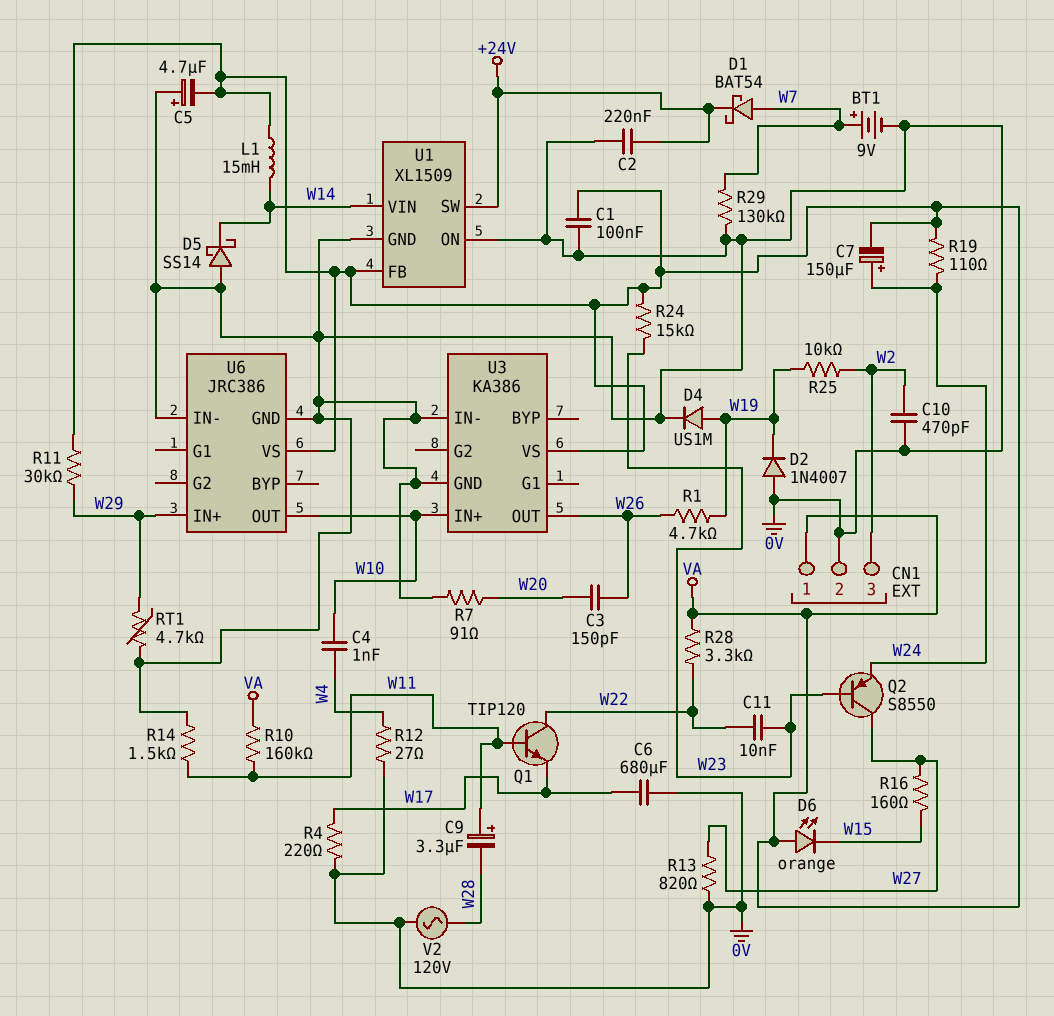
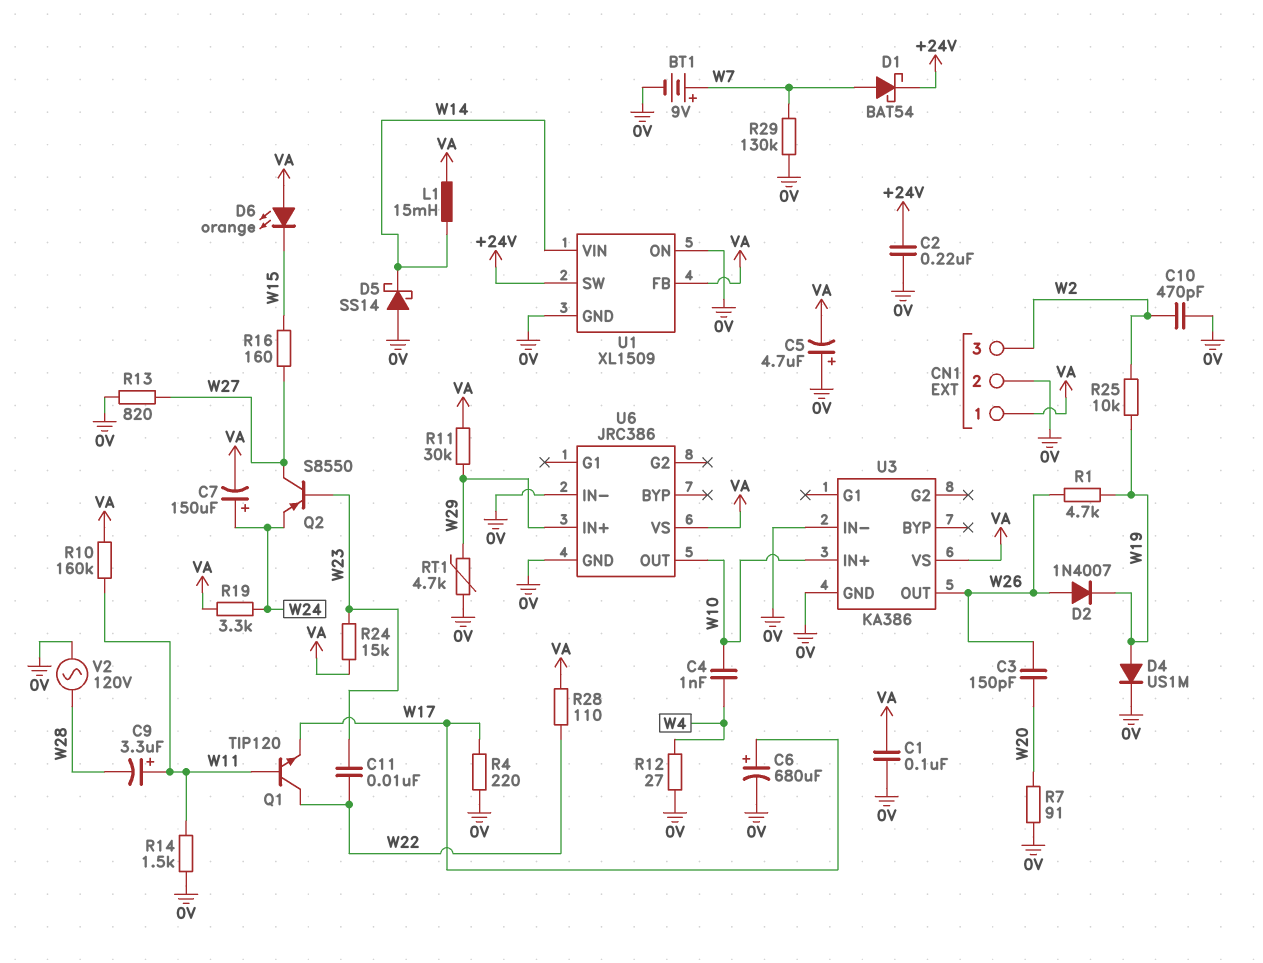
C6: 680uF (0V, W17) -> 680uF (plus W17, minus 0V)
D2: diode 1N4007 (A 0V, K W19) -> diode 1N4007 (A W26, K W19)
R19: 110 (VA, W24) -> 3.3k (VA, W24)
R28: 3.3k (VA, W22) -> 110 (VA, W22)

